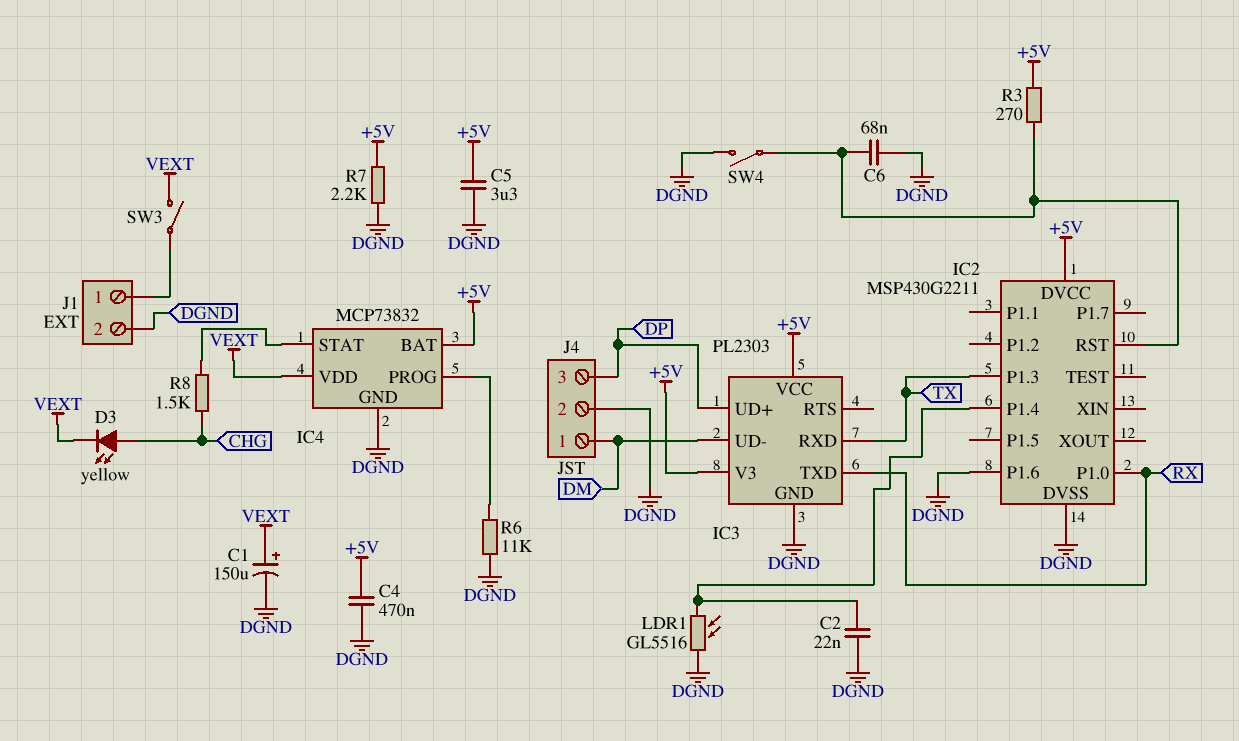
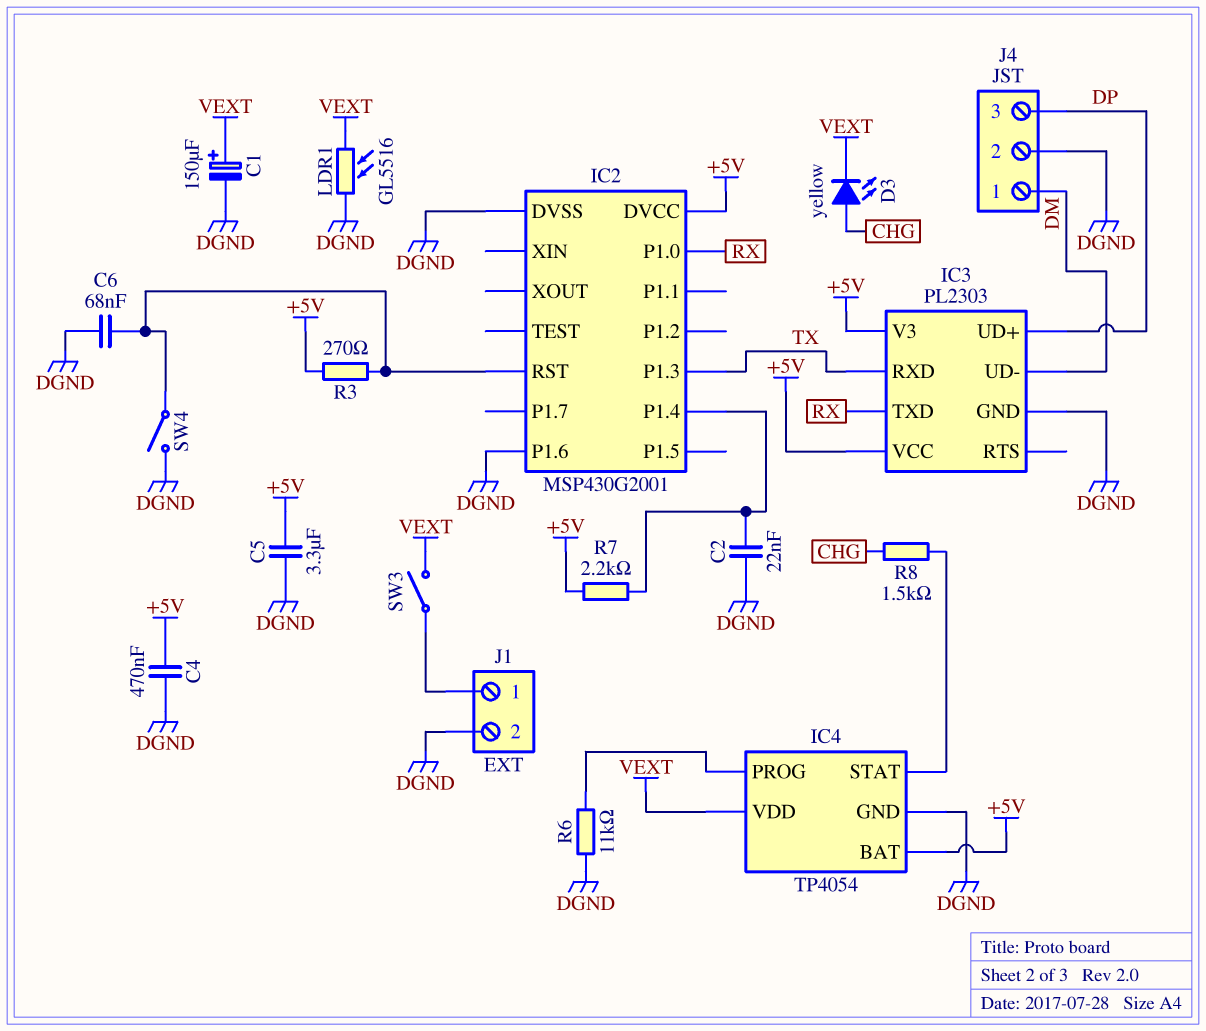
IC2: MSP430G2211 -> MSP430G2001
IC4: MCP73832 -> TP4054
LDR1: GL5516 (DGND, IC2/P1.4) -> GL5516 (DGND, VEXT)
R7: 2.2k (+5V, DGND) -> 2.2k (+5V, IC2/P1.4)

